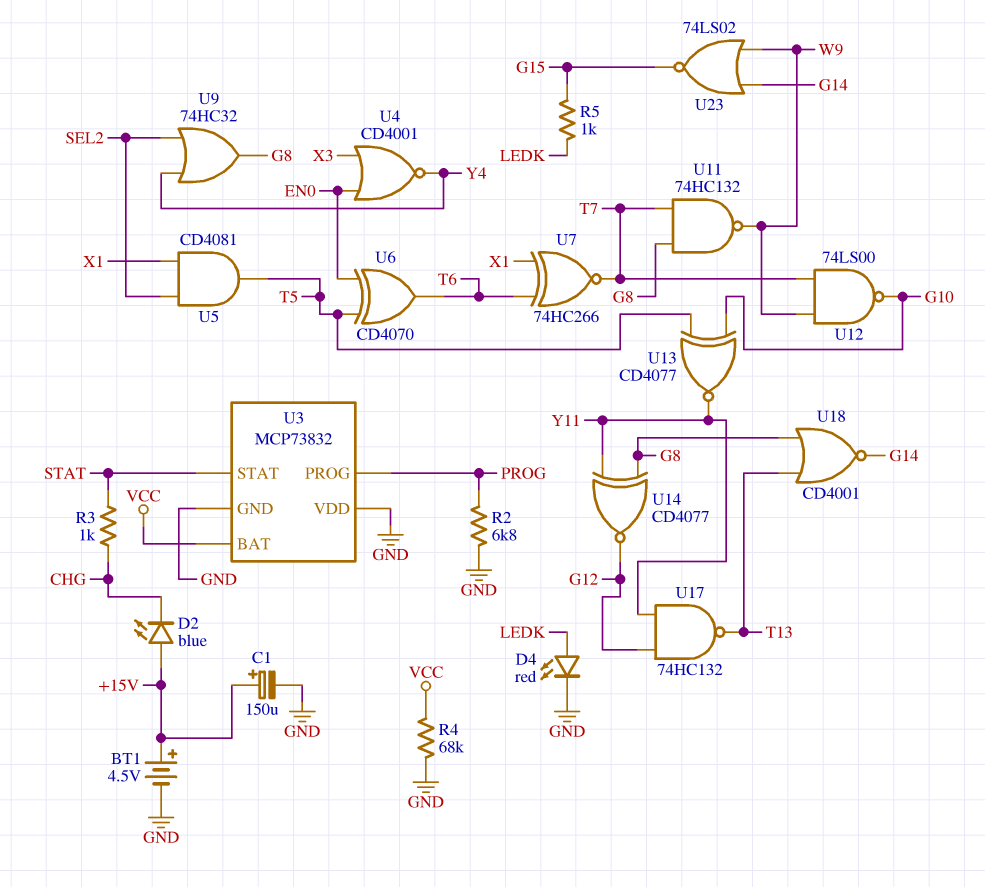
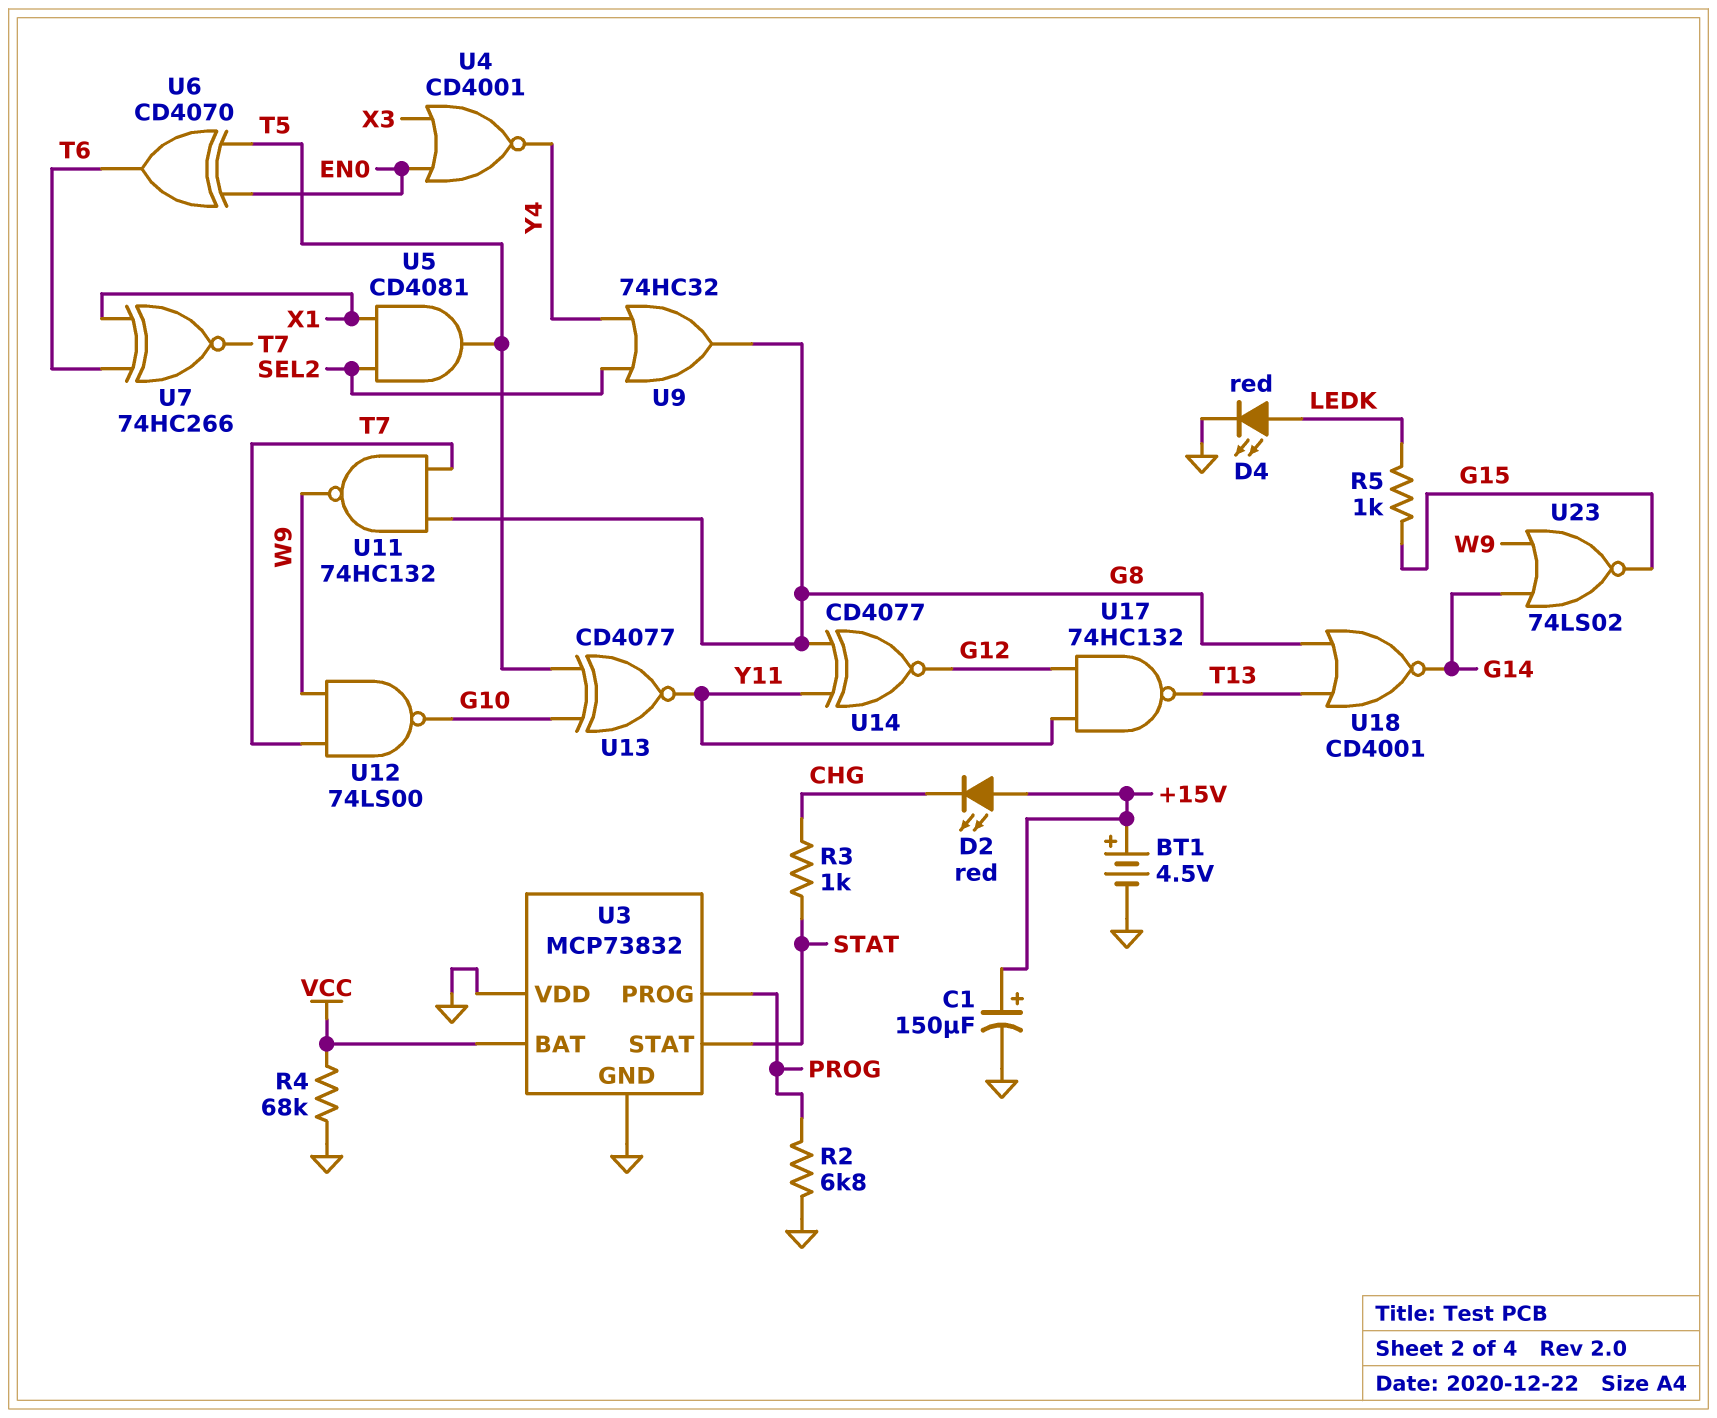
D2: LED blue (A +15V, K CHG) -> LED red (A +15V, K CHG)

